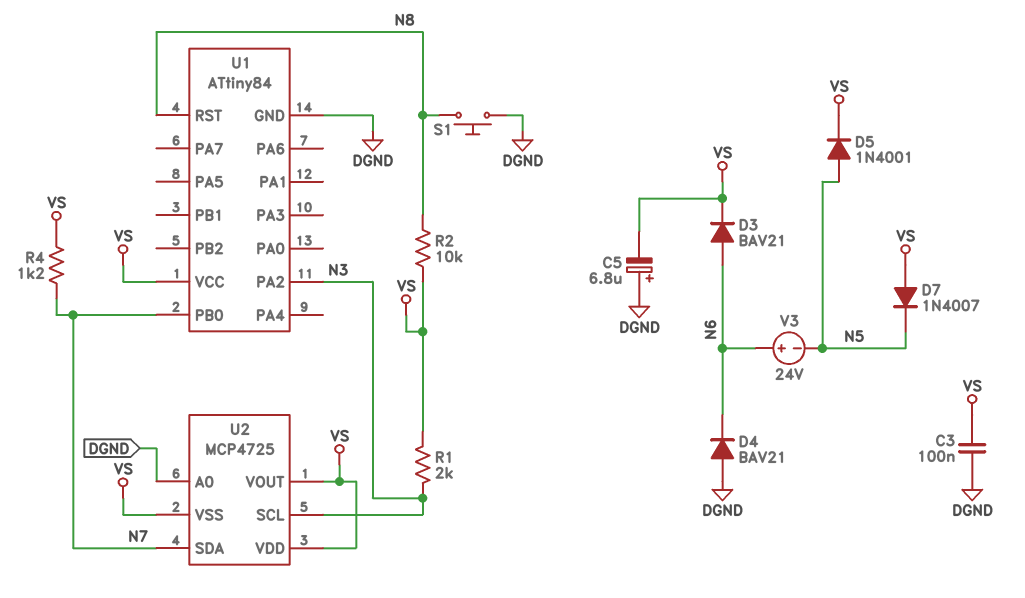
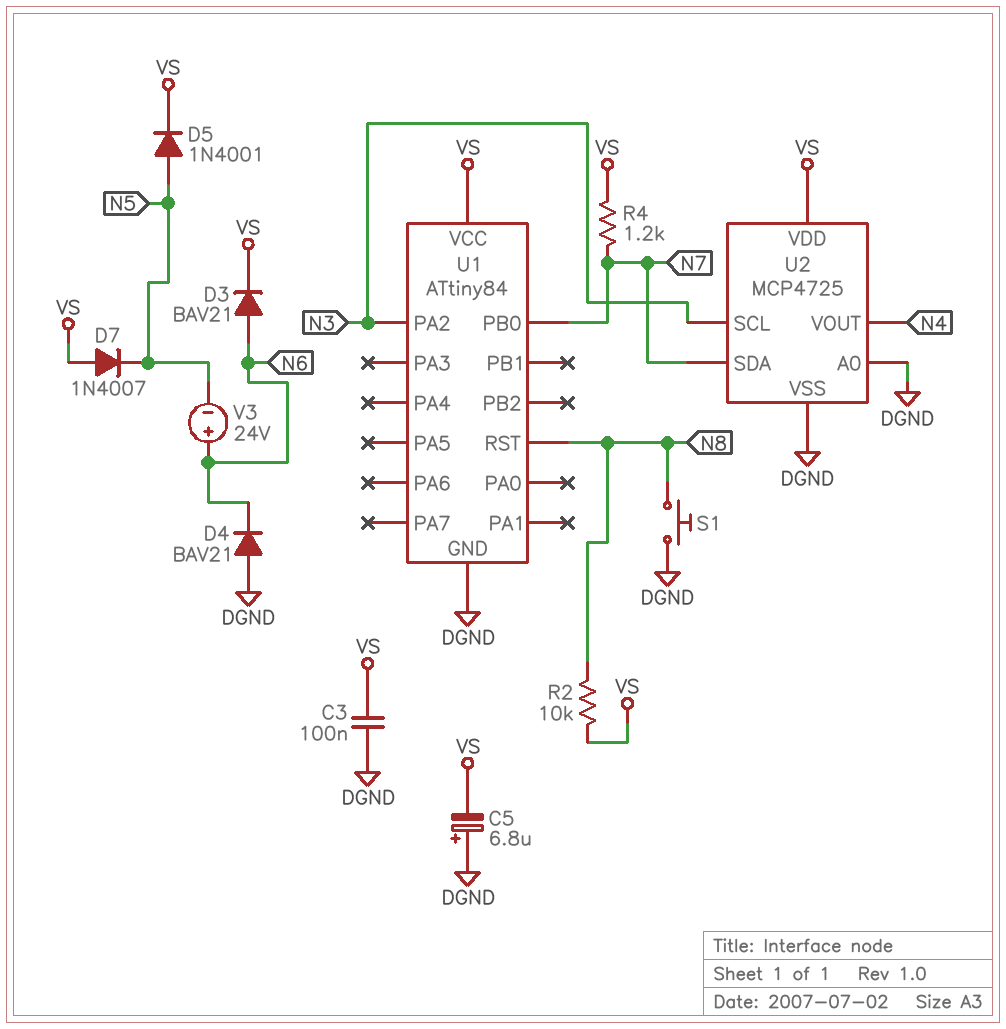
R1: 2k (N3, VS) -> none
U2 pin VOUT: VS -> N4
U2 pin VSS: VS -> DGND

